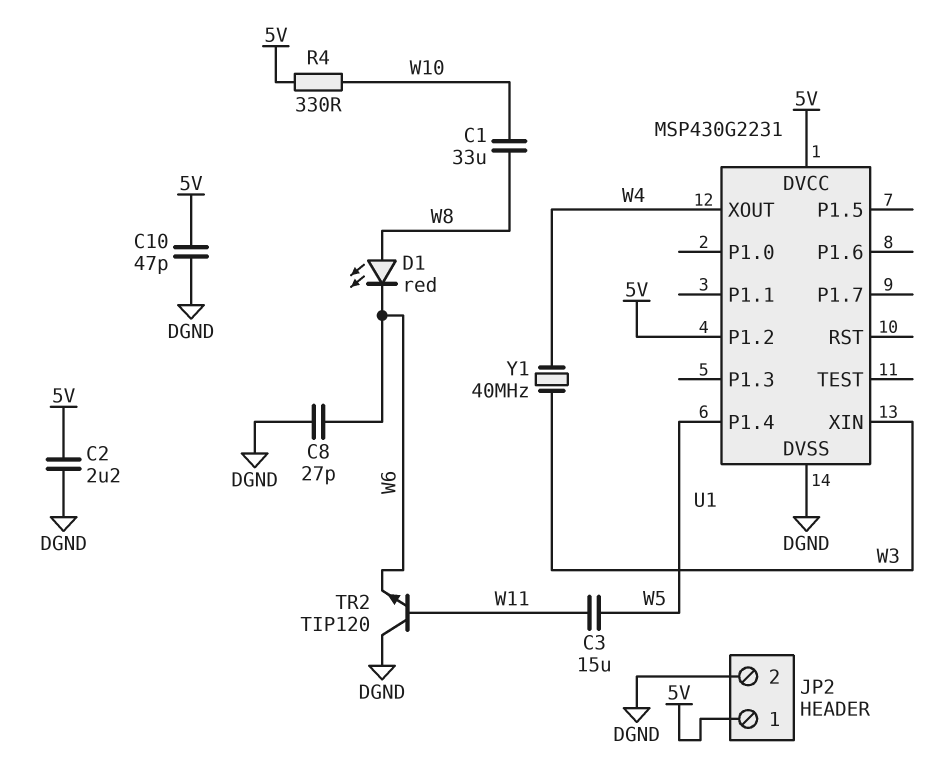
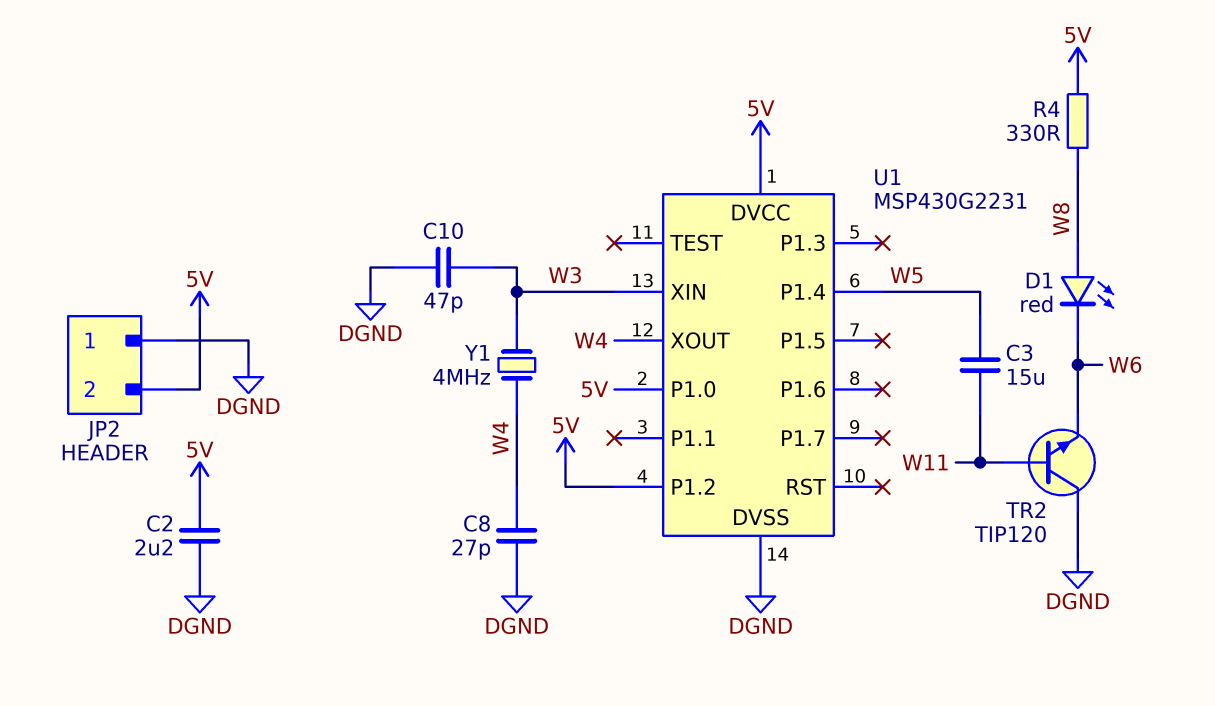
C1: 33uF (W8, W10) -> none
C8: 27pF (DGND, W6) -> 27pF (DGND, W4)
C10: 47pF (5V, DGND) -> 47pF (DGND, W3)
JP2 pin 1: 5V -> DGND
JP2 pin 2: DGND -> 5V
R4: 330 (5V, W10) -> 330 (5V, W8)
U1 pin P1.0: none -> 5V
Y1: 40MHz (W3, W4) -> 4MHz (W3, W4)

